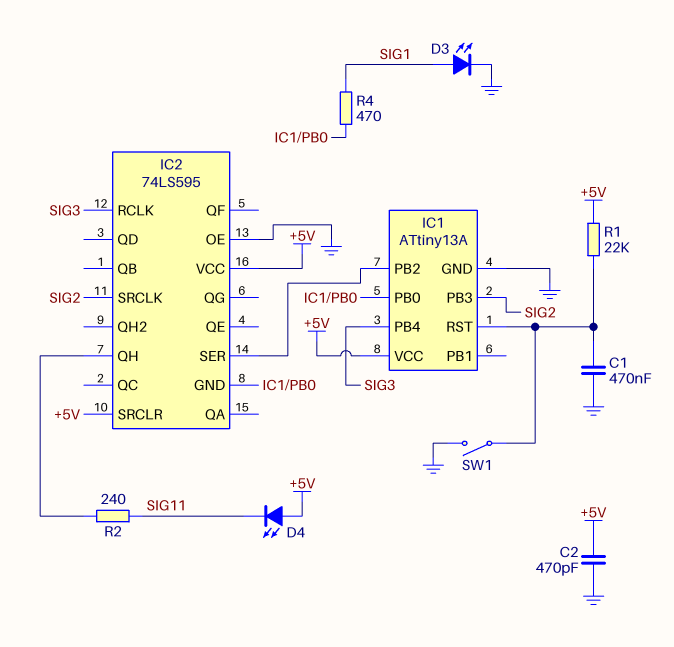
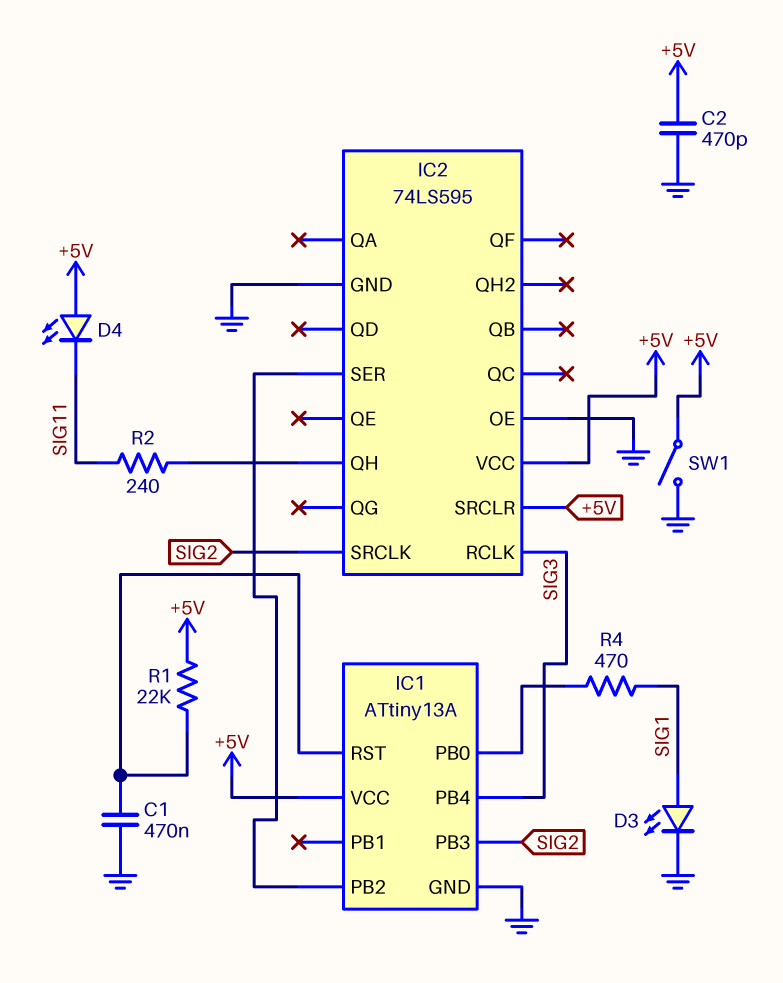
IC2 pin GND: IC1/PB0 -> GND
SW1: switch (GND, IC1/RST) -> switch (+5V, GND)

